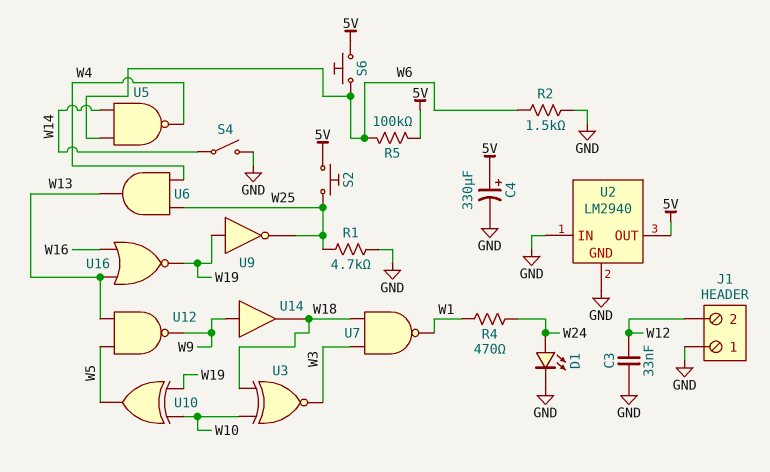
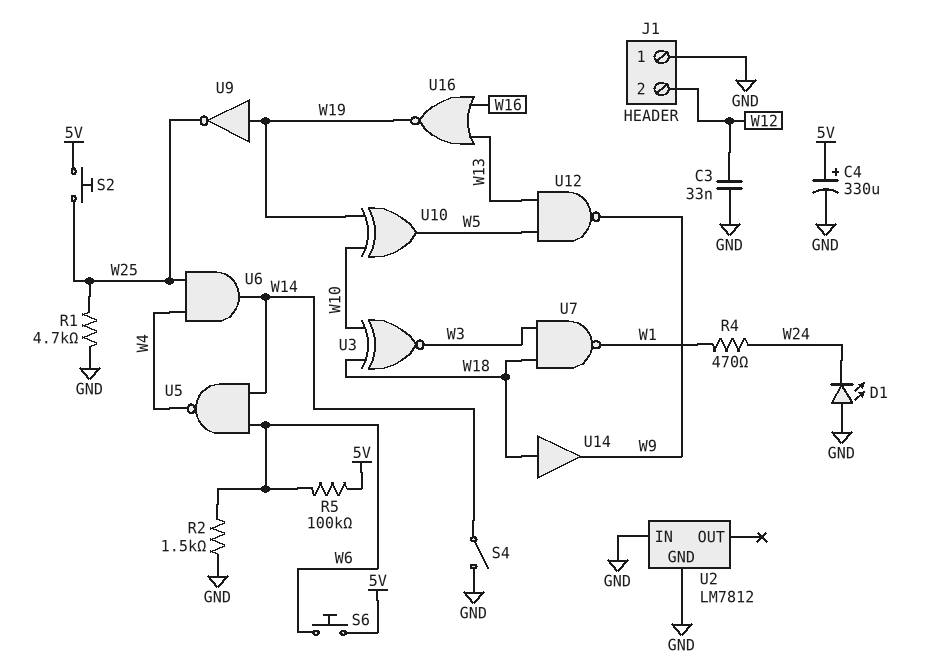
D1: LED (A W24, K GND) -> LED (A GND, K W24)
U2: LM2940 -> LM7812
U2 pin OUT: 5V -> none
U6: AND (in W4, in W25, out W13) -> AND (in W4, in W25, out W14)
U14: buffer (in W9, out W18) -> buffer (in W18, out W9)

